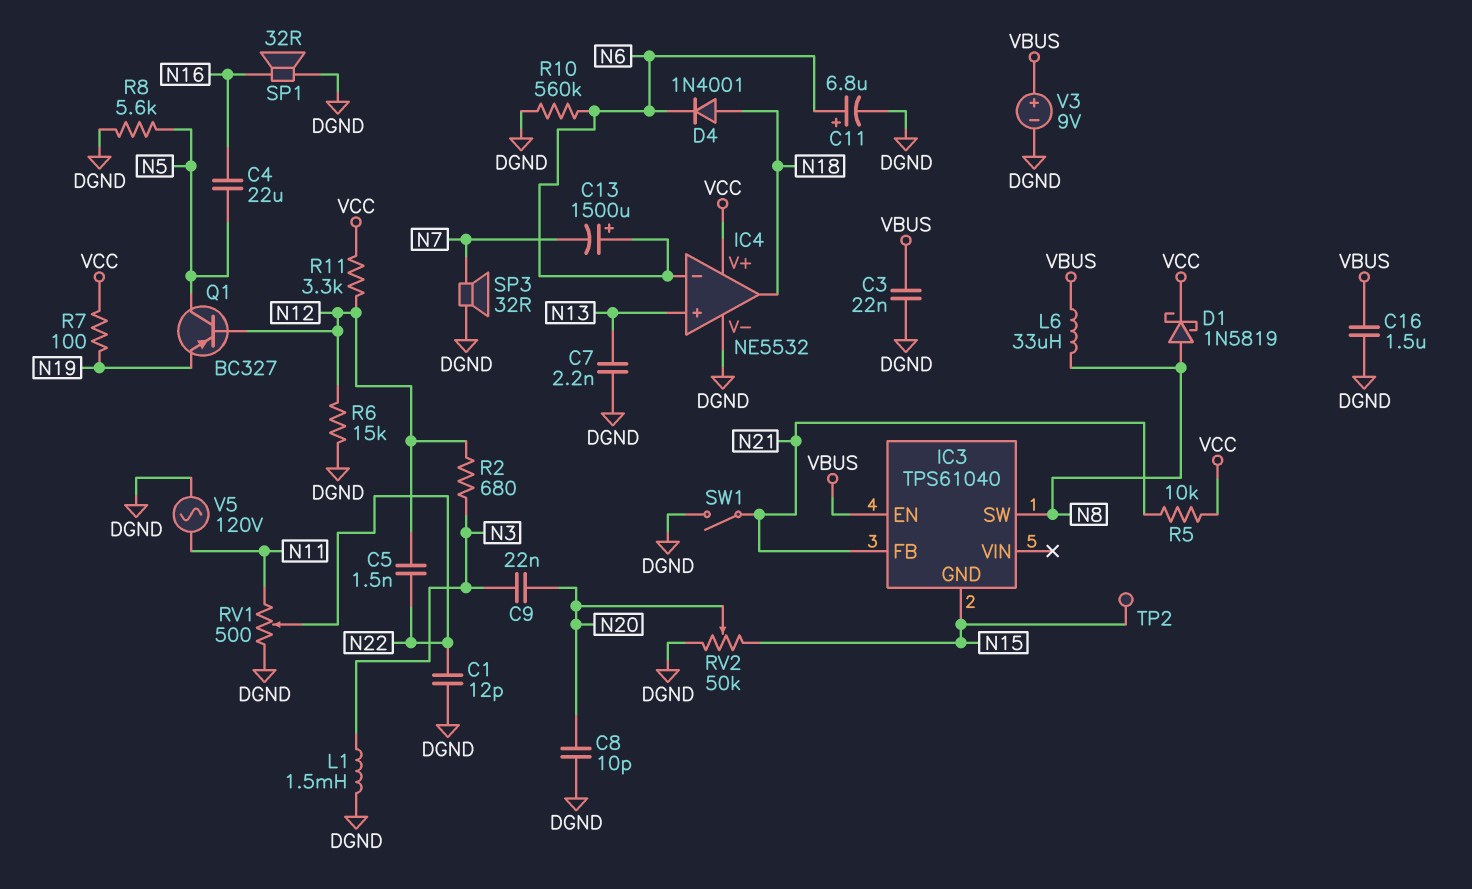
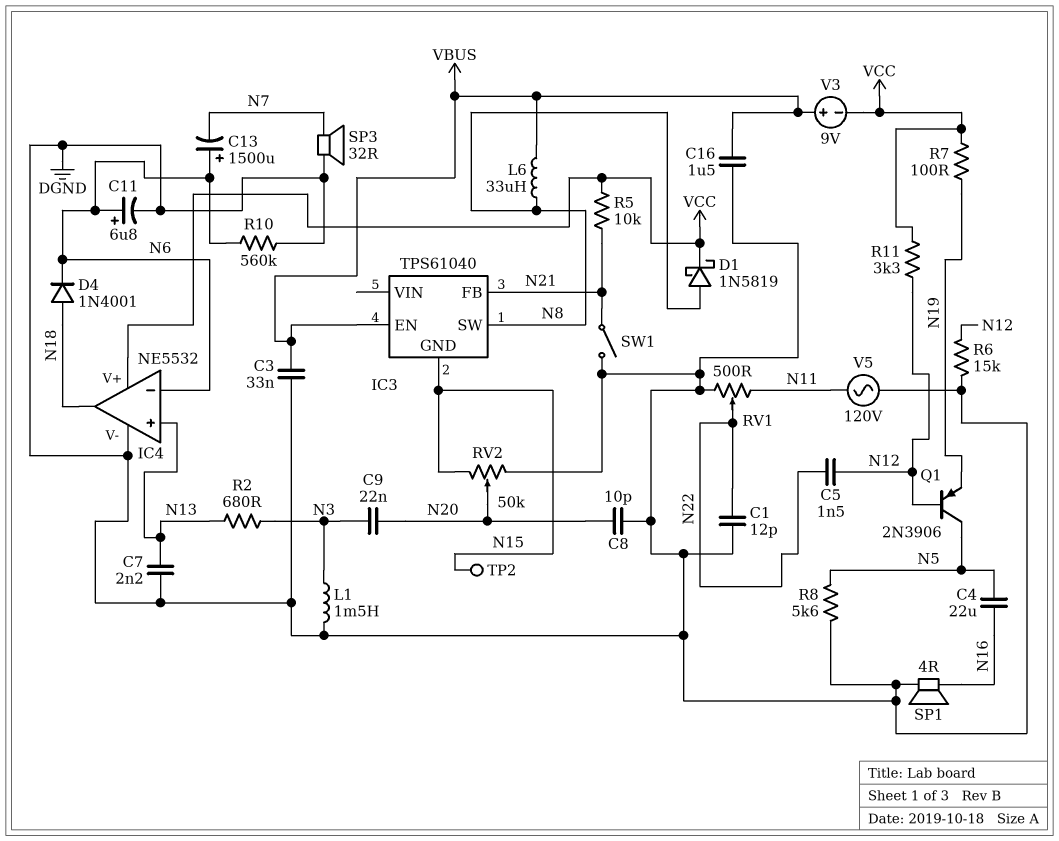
C3: 22nF (DGND, VBUS) -> 33nF (DGND, VBUS)
Q1: PNP BC327 (B N12, C N5, E N19) -> PNP 2N3906 (B N12, C N5, E N19)
R2: 680 (N3, N12) -> 680 (N3, N13)
SP1: speaker 32R (DGND, N16) -> speaker 4R (DGND, N16)
V3: 9V (plus VBUS, minus DGND) -> 9V (plus VBUS, minus VCC)

